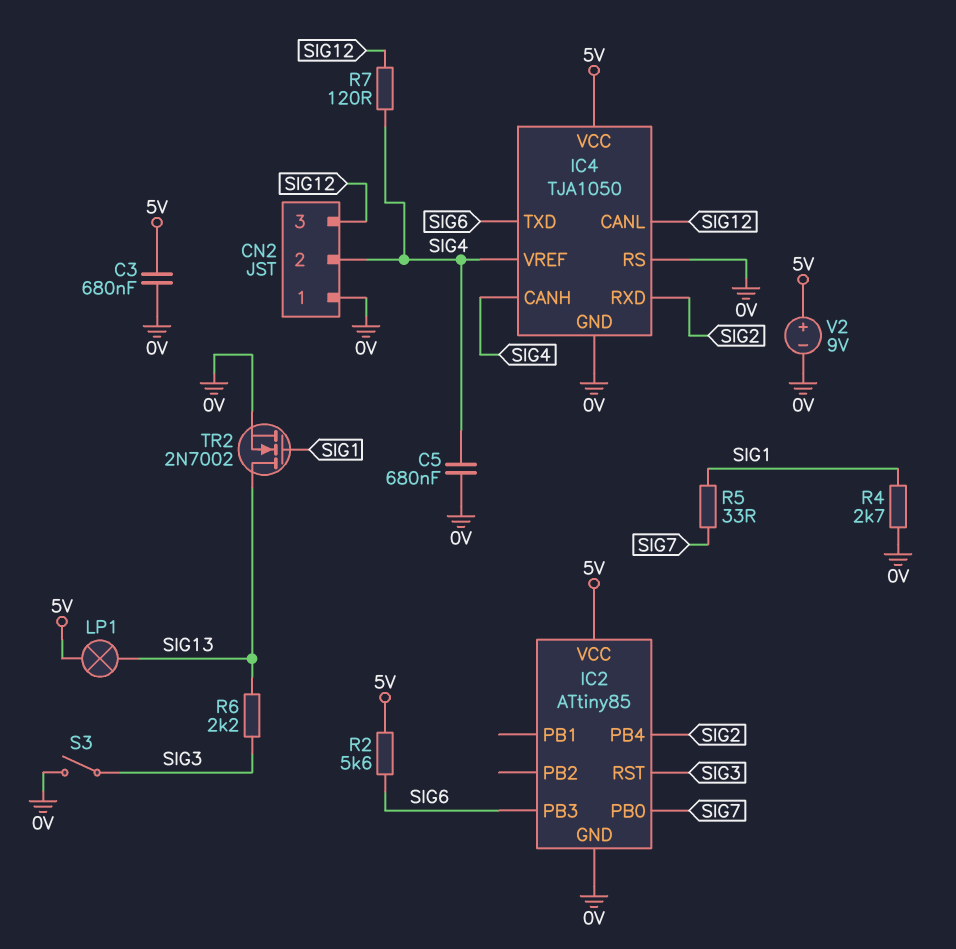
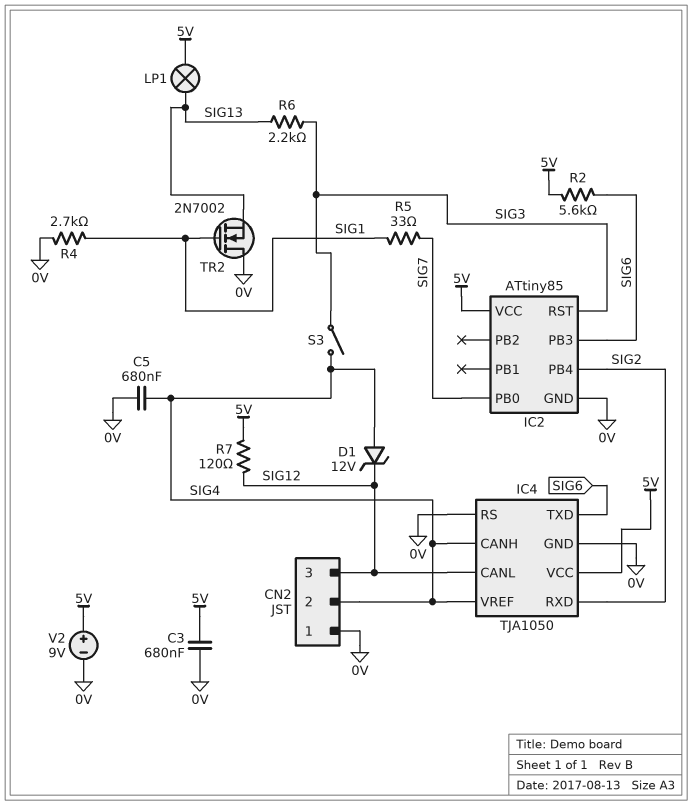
D1: none -> zener 12V (A SIG4, K SIG12)
R7: 120 (SIG4, SIG12) -> 120 (5V, SIG12)
S3: switch (0V, SIG3) -> switch (SIG3, SIG4)
TR2: NMOS 2N7002 (G SIG1, D SIG13, S 0V) -> NMOS 2N7002 (G SIG1, D 0V, S SIG13)

